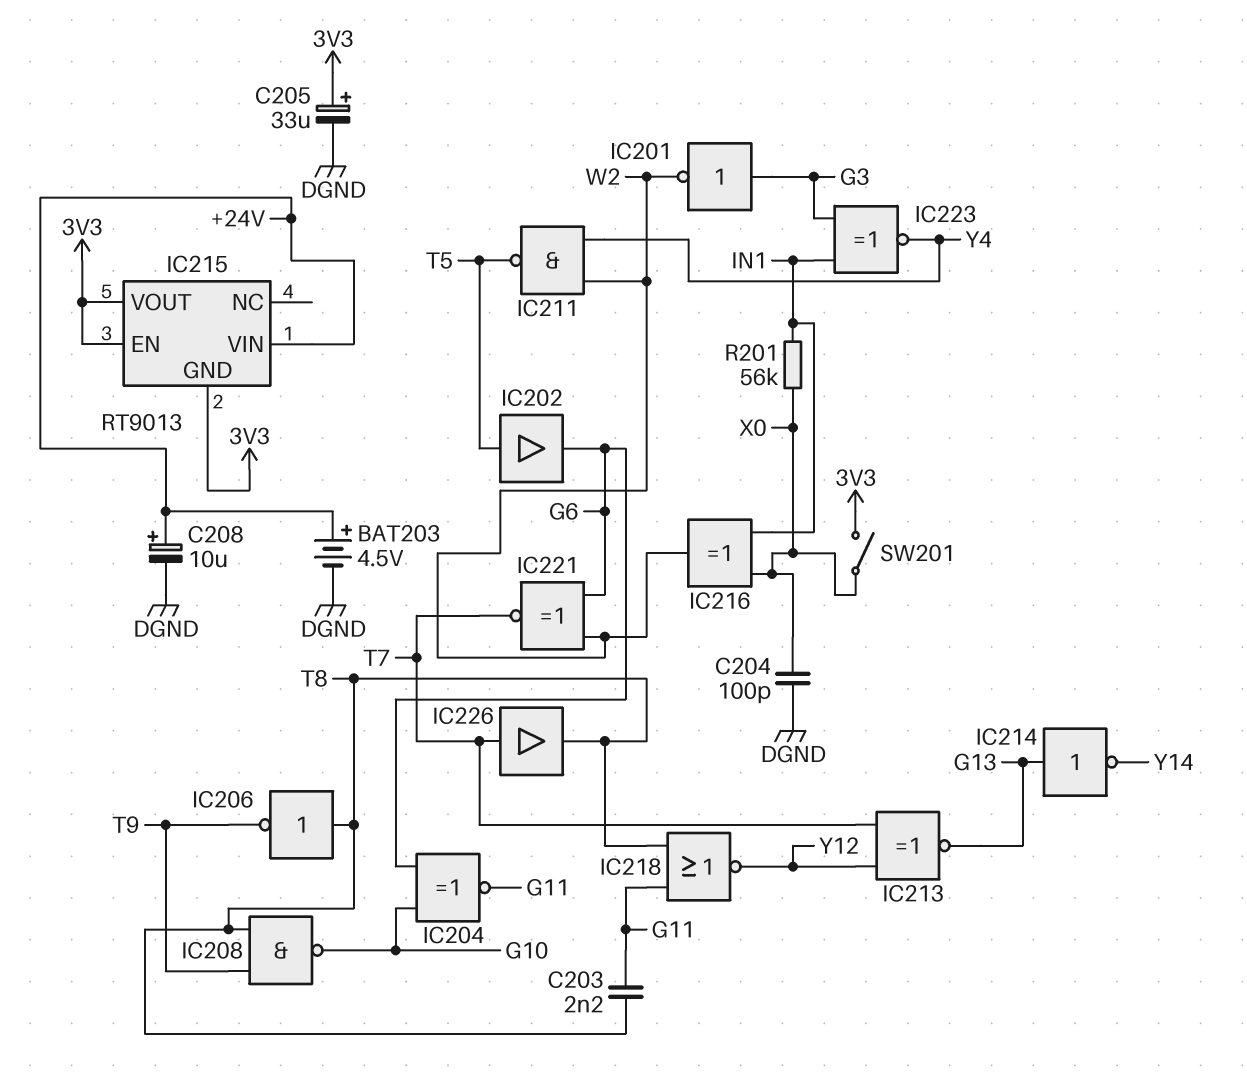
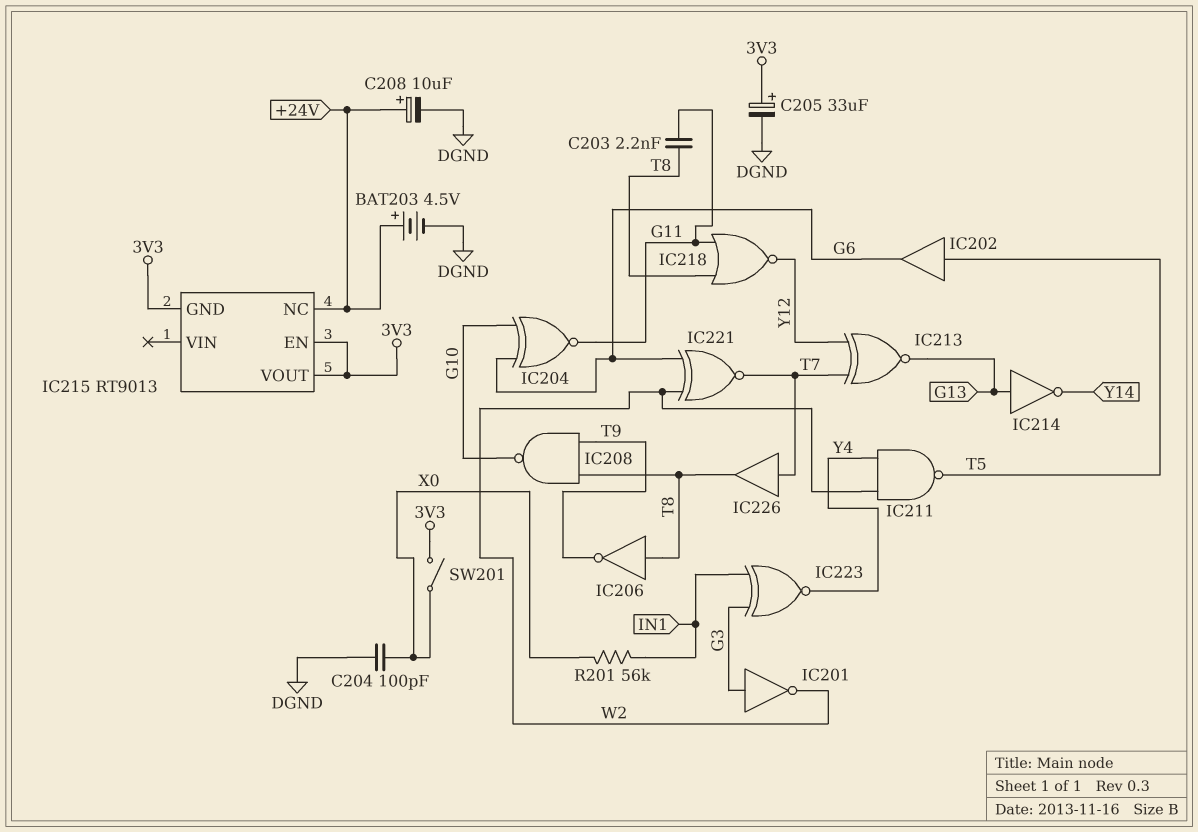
IC215 pin NC: none -> +24V
IC215 pin VIN: +24V -> none
IC216: XOR (in IN1, in X0, out W2) -> none

